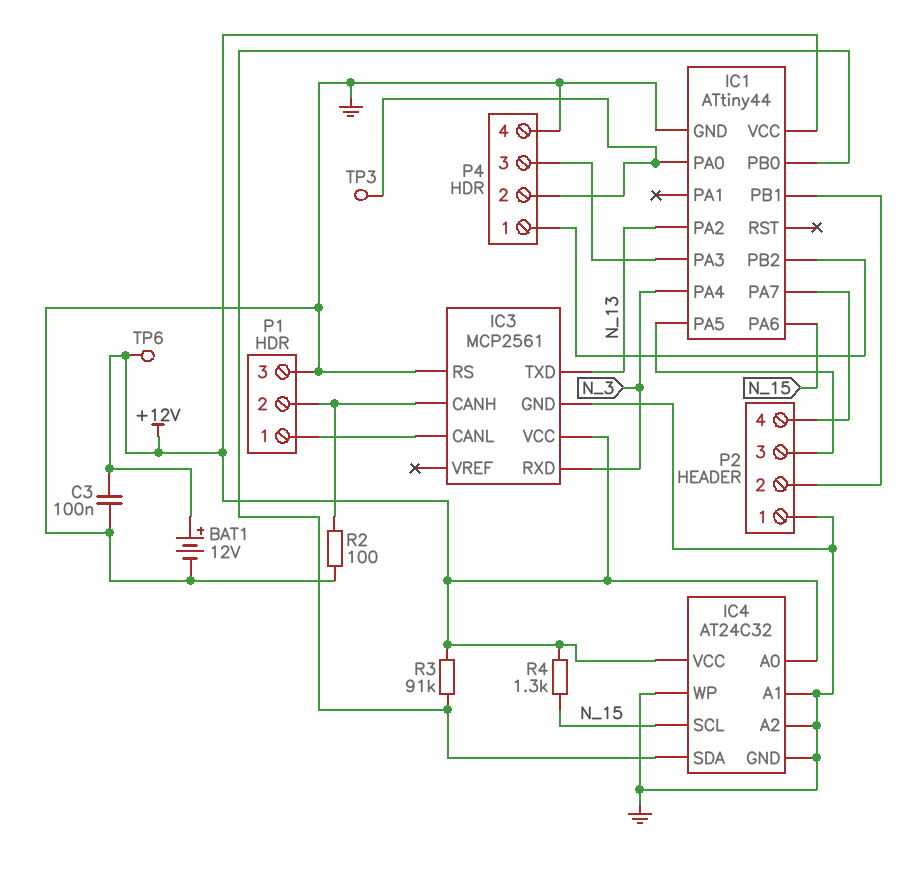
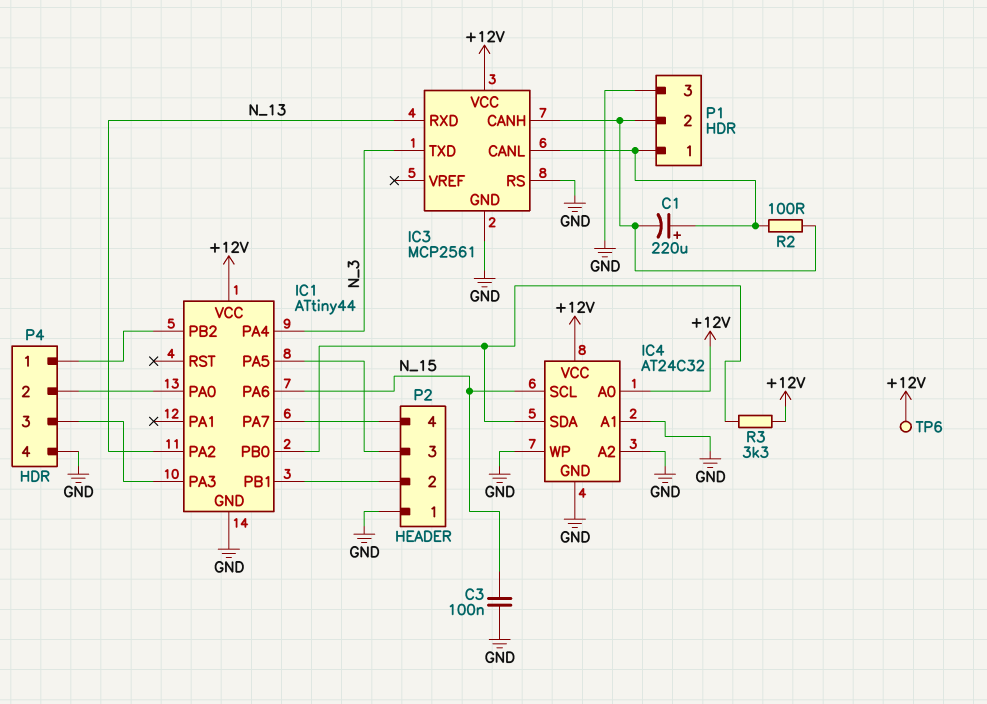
BAT1: 12V (plus +12V, minus GND) -> none
C1: none -> 220uF (plus IC3/CANL, minus IC3/CANH)
C3: 100nF (+12V, GND) -> 100nF (GND, N_15)
IC3 pin RXD: N_3 -> N_13
IC3 pin TXD: N_13 -> N_3
R2: 100 (GND, IC3/CANH) -> 100 (IC3/CANH, IC3/CANL)
R3: 91k (+12V, IC1/PB0) -> 3.3k (+12V, IC1/PB0)
R4: 1.3k (+12V, N_15) -> none
TP3: test point (IC1/PA0) -> none

